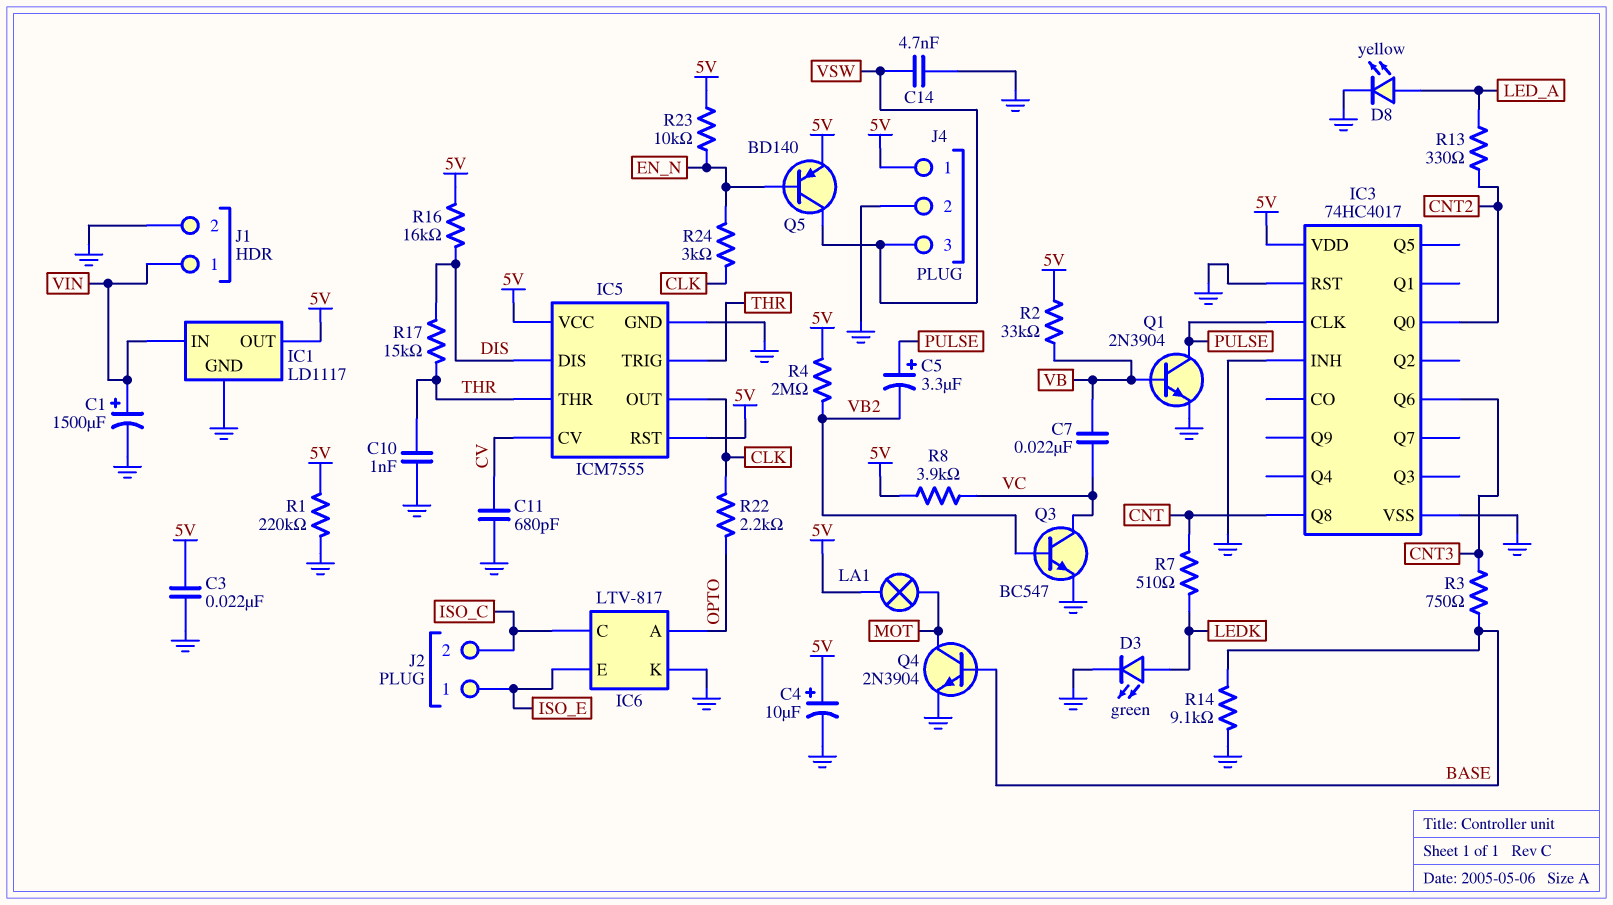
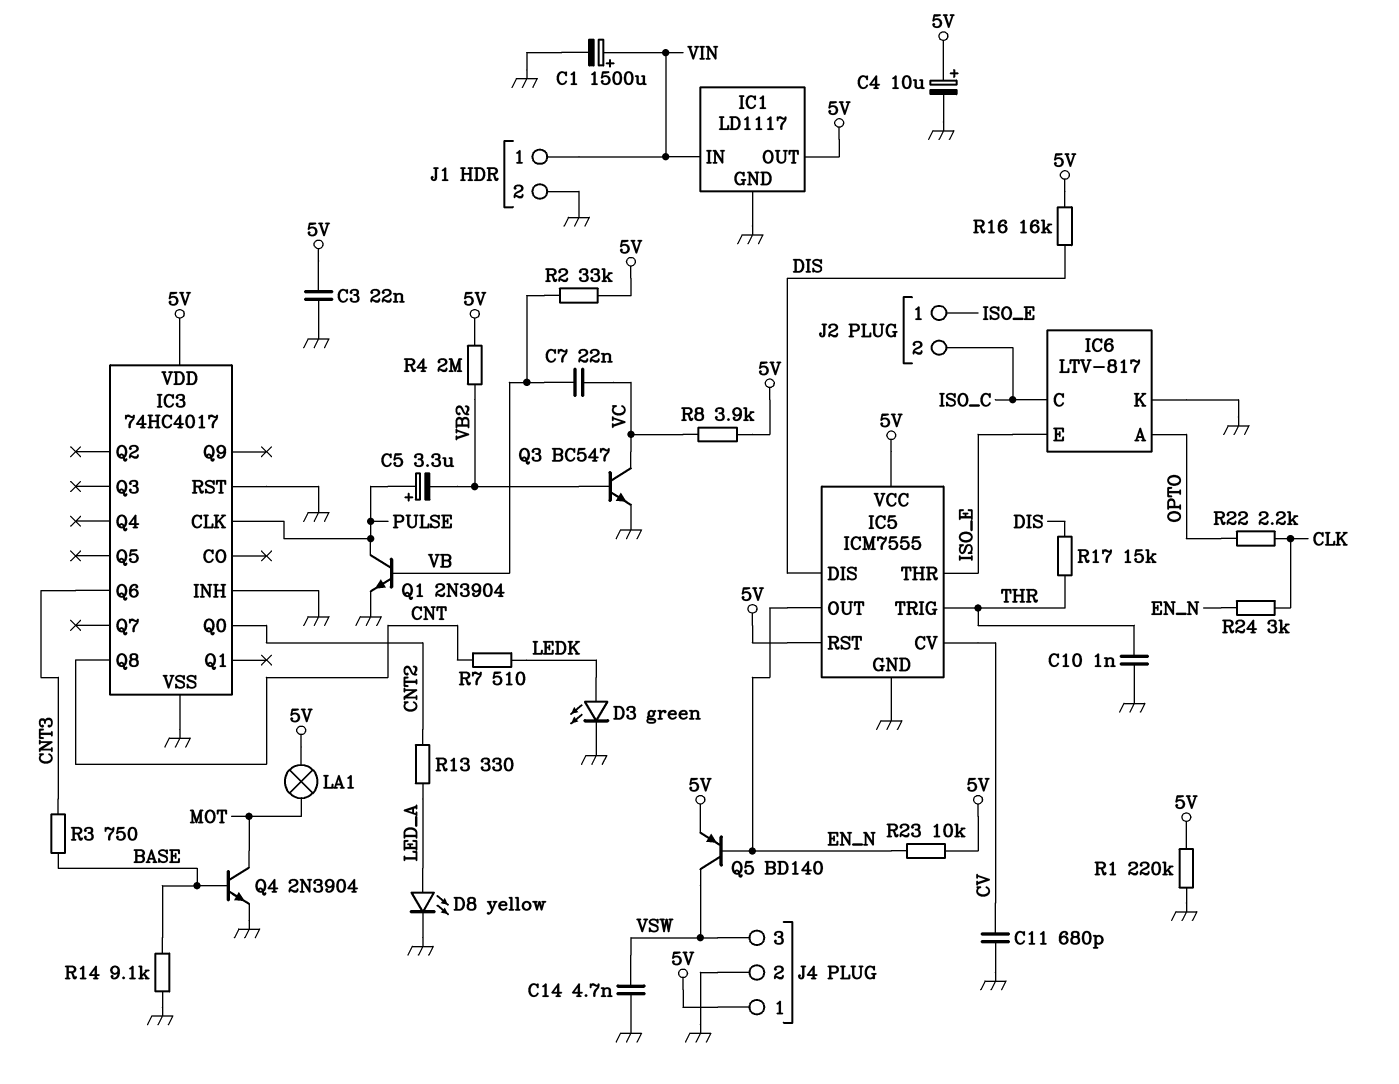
IC5 pin OUT: CLK -> EN_N
IC5 pin THR: THR -> ISO_E

